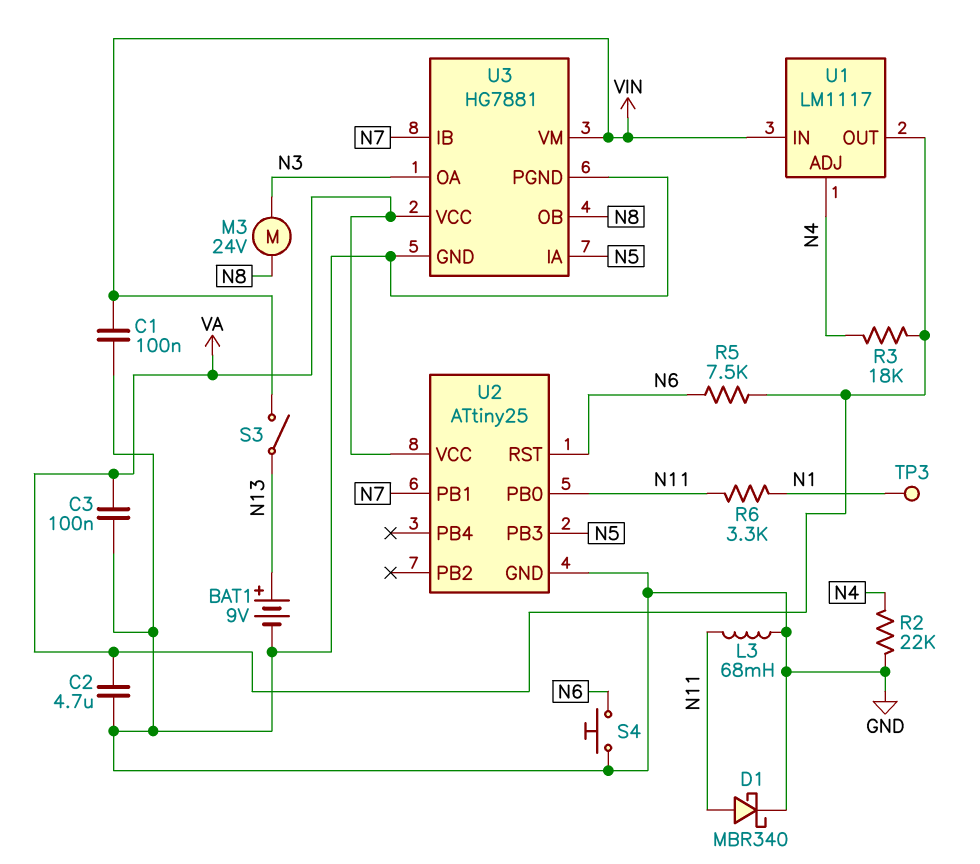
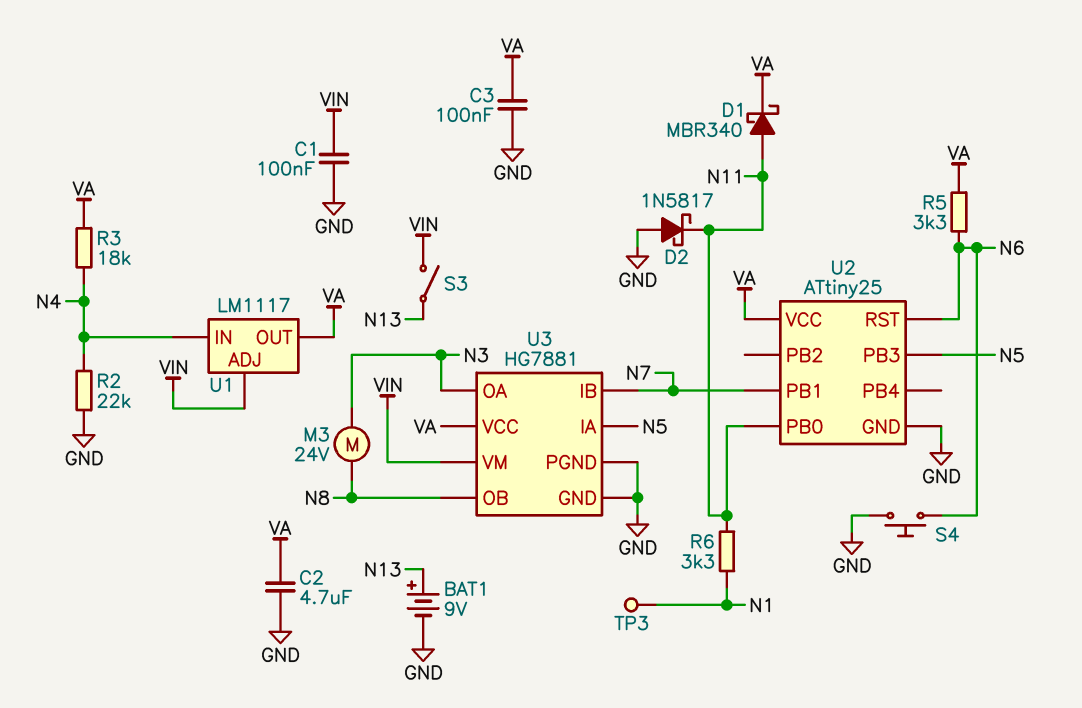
D1: schottky MBR340 (A N11, K GND) -> schottky MBR340 (A N11, K VA)
D2: none -> schottky 1N5817 (A GND, K N11)
L3: 68mH (GND, N11) -> none
R5: 7.5k (N6, VA) -> 3.3k (N6, VA)
U1 pin ADJ: N4 -> VIN
U1 pin IN: VIN -> N4

